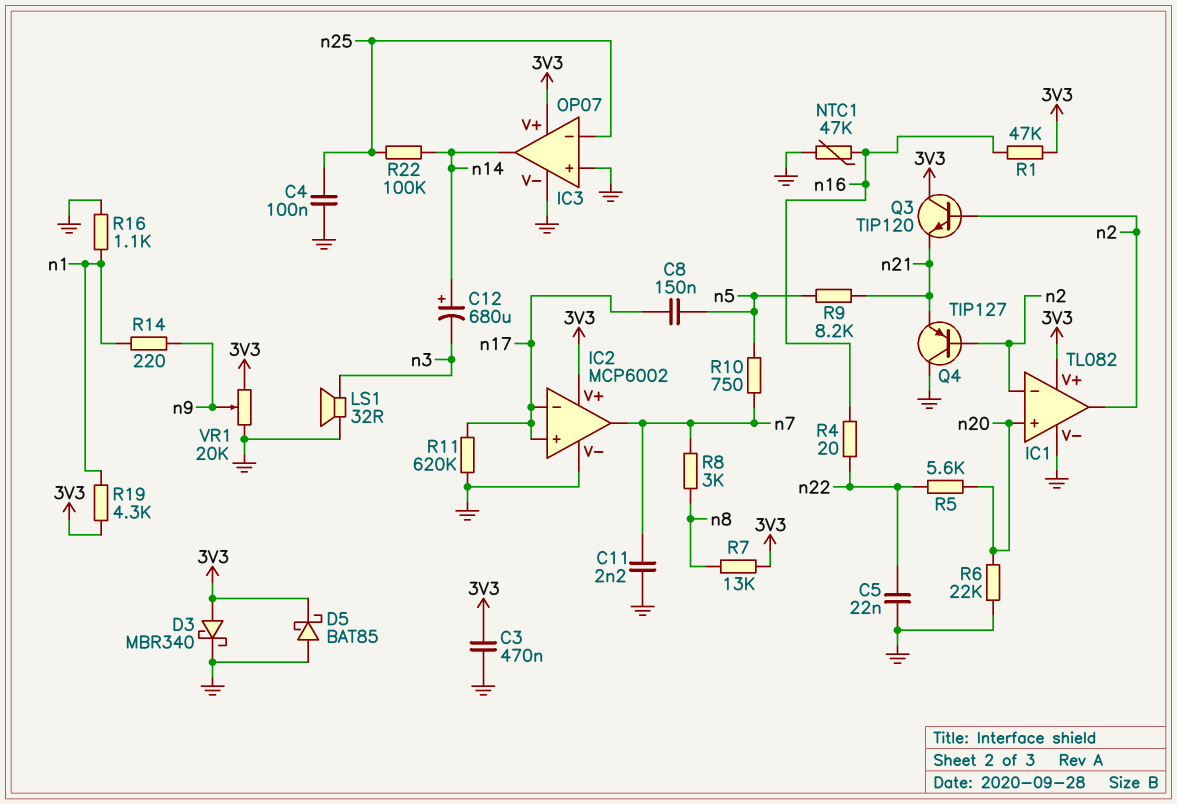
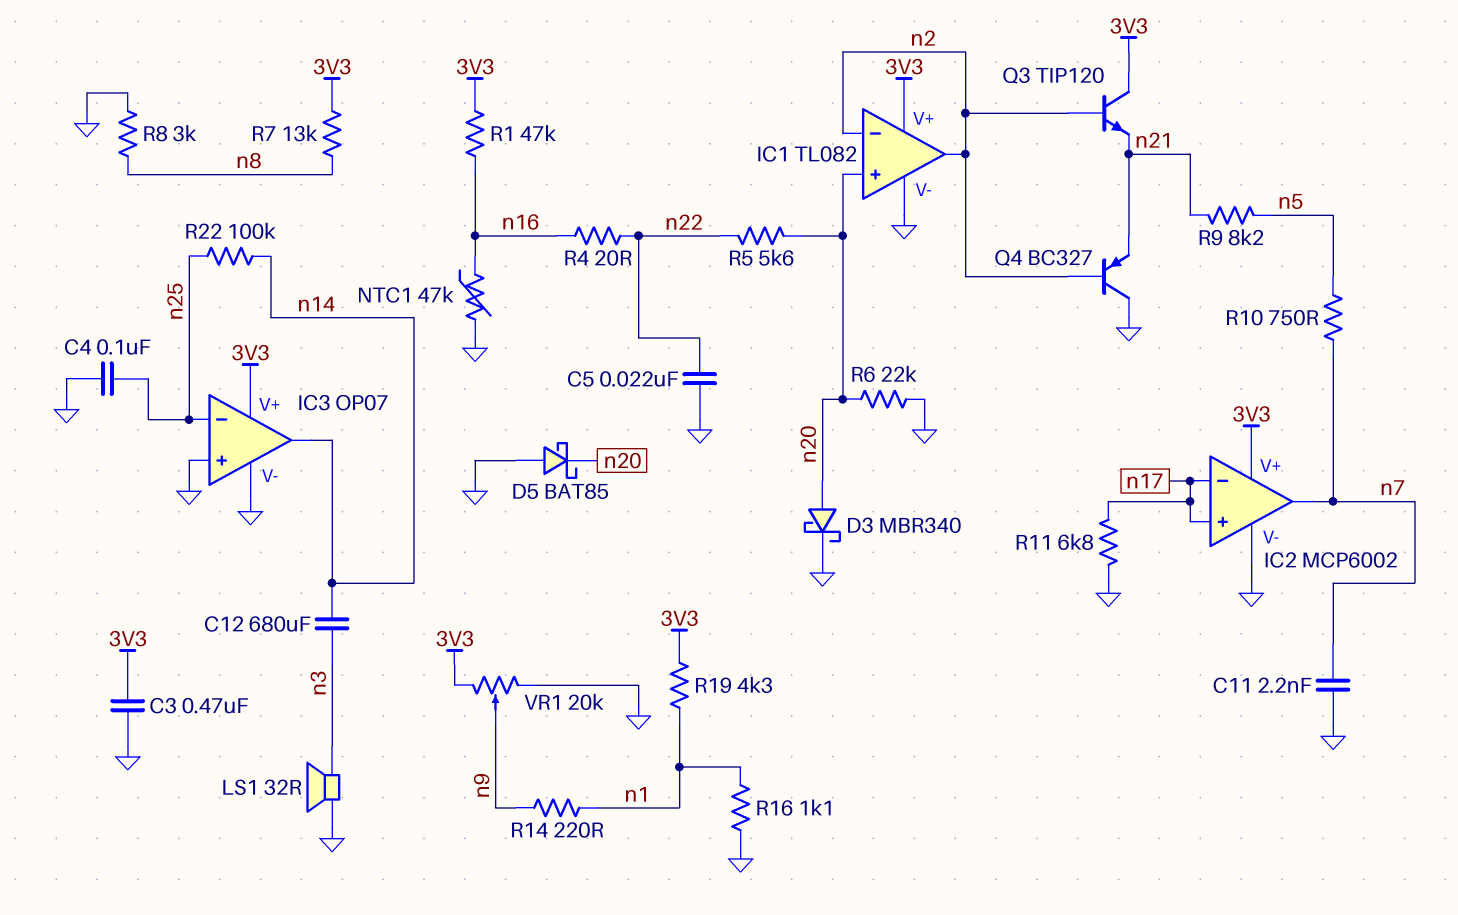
C8: 150nF (n5, n17) -> none
C12: 680uF (plus n14, minus n3) -> 680uF (n3, n14)
D3: schottky MBR340 (A 3V3, K GND) -> schottky MBR340 (A n20, K GND)
D5: schottky BAT85 (A GND, K 3V3) -> schottky BAT85 (A GND, K n20)
Q4: PNP TIP127 (B n2, C GND, E n21) -> PNP BC327 (B n2, C GND, E n21)
R8: 3k (n7, n8) -> 3k (GND, n8)
R11: 620k (GND, n17) -> 6.8k (GND, n17)

